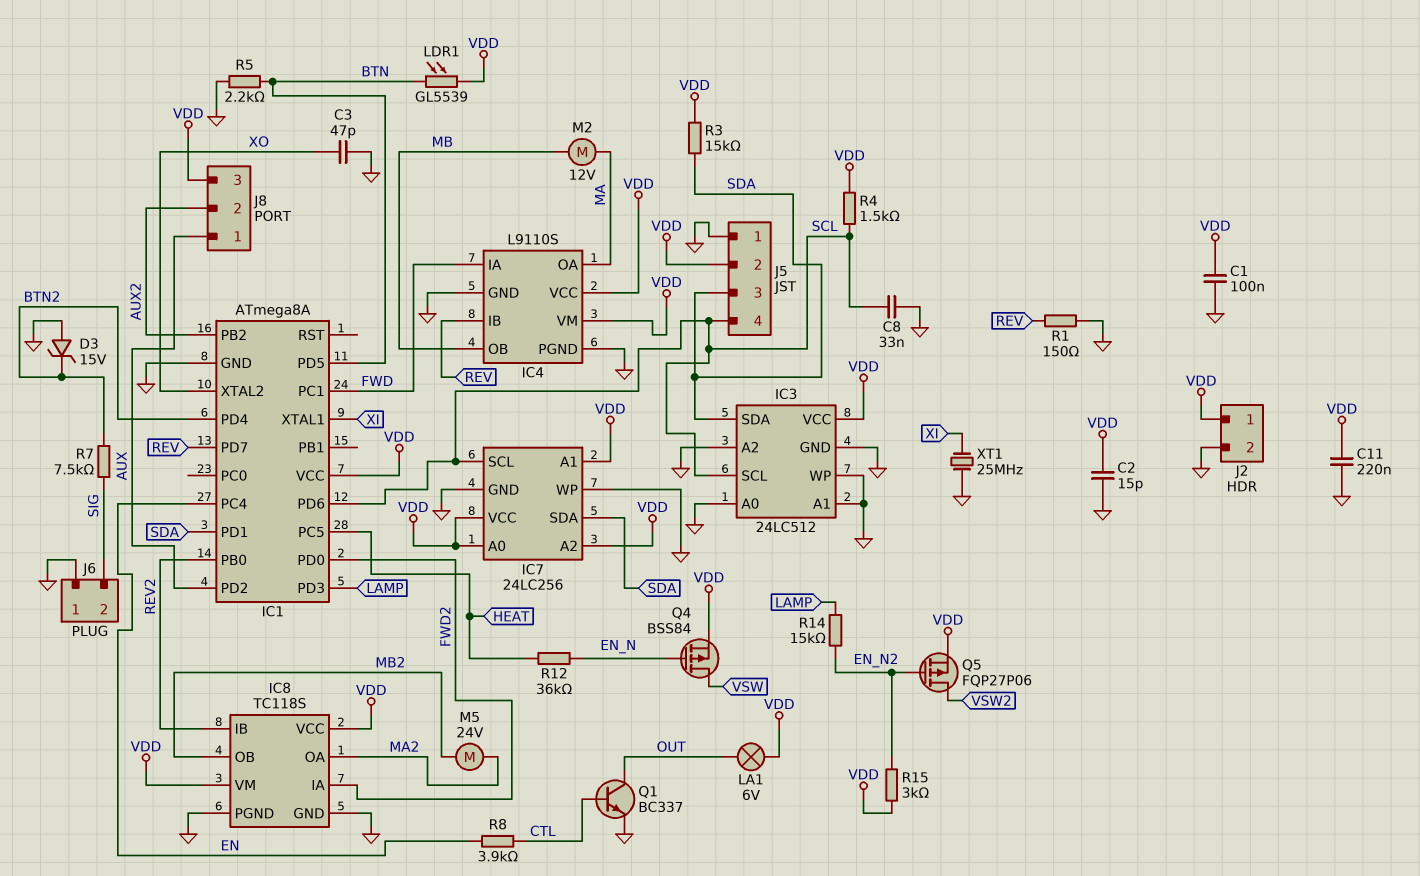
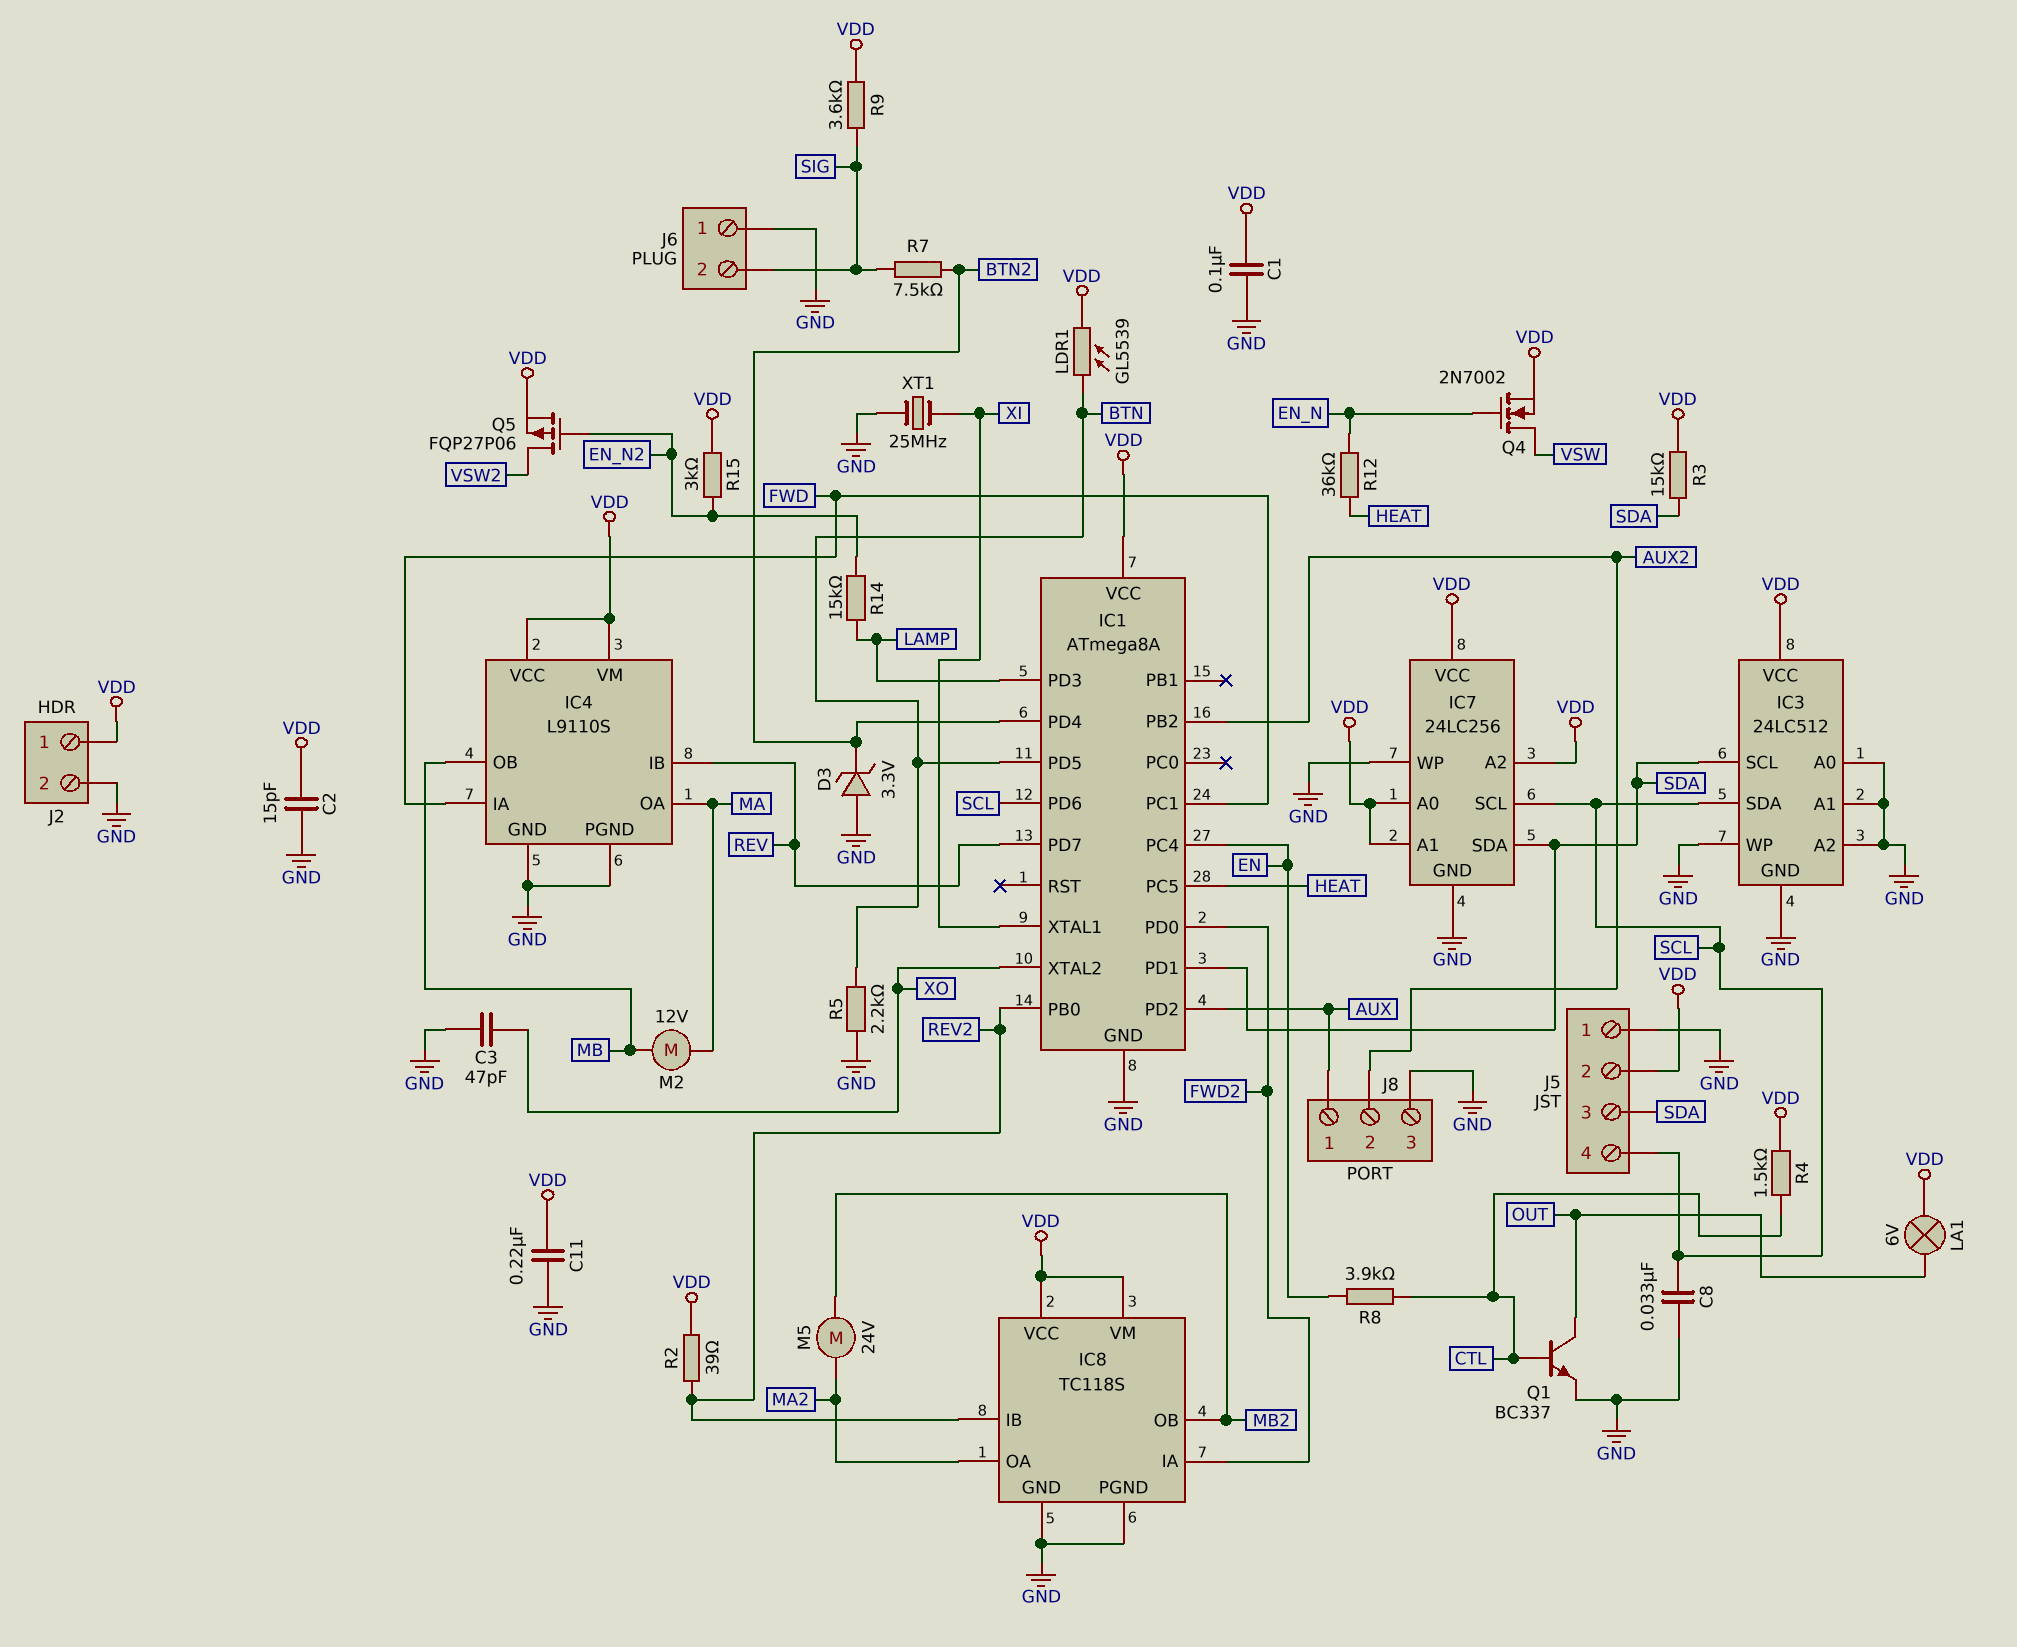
D3: zener 15V (A GND, K BTN2) -> zener 3.3V (A GND, K BTN2)
IC3 pin SCL: SCL -> SDA
IC3 pin SDA: SDA -> SCL
J8 pin 3: VDD -> GND
Q4: PMOS BSS84 (G EN_N, D VSW, S VDD) -> NMOS 2N7002 (G EN_N, D VSW, S VDD)
R1: 150 (GND, REV) -> none
R2: none -> 39 (REV2, VDD)
R4: 1.5k (SCL, VDD) -> 1.5k (CTL, VDD)
R9: none -> 3.6k (SIG, VDD)

